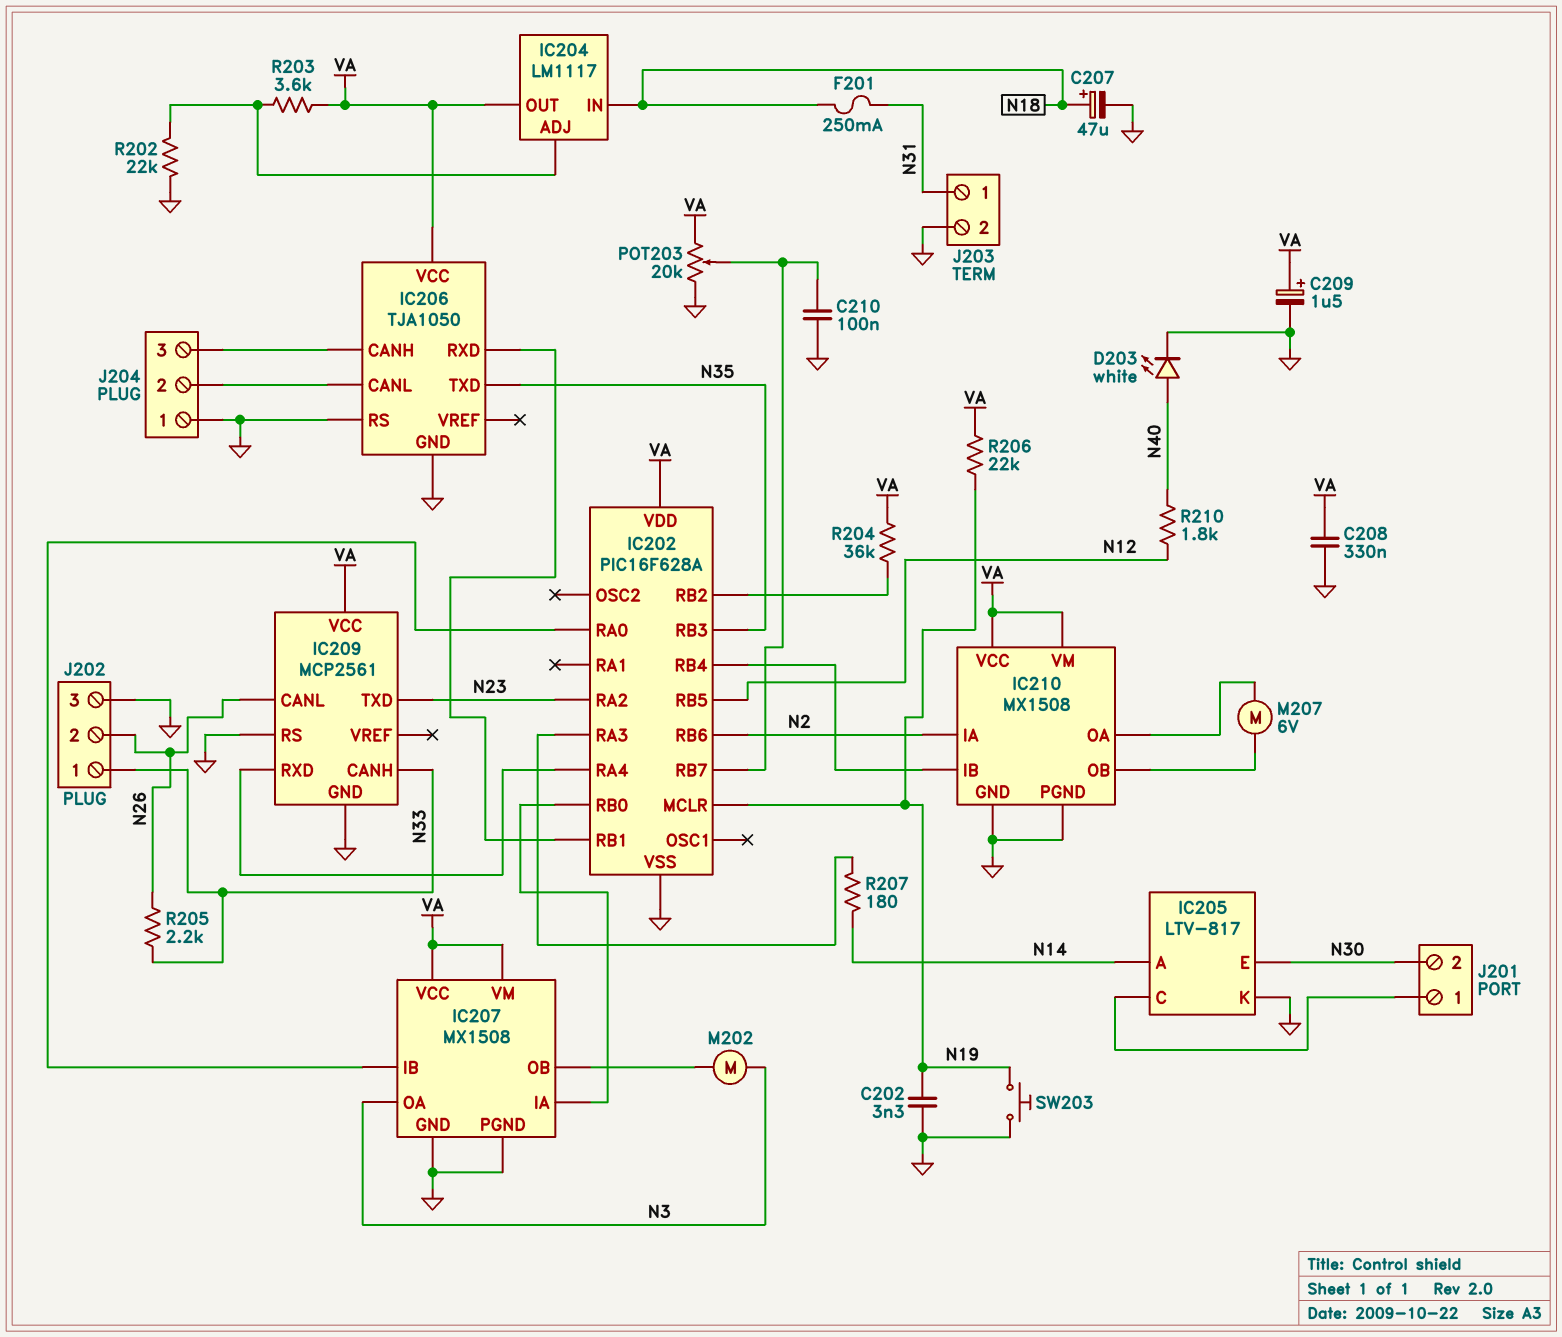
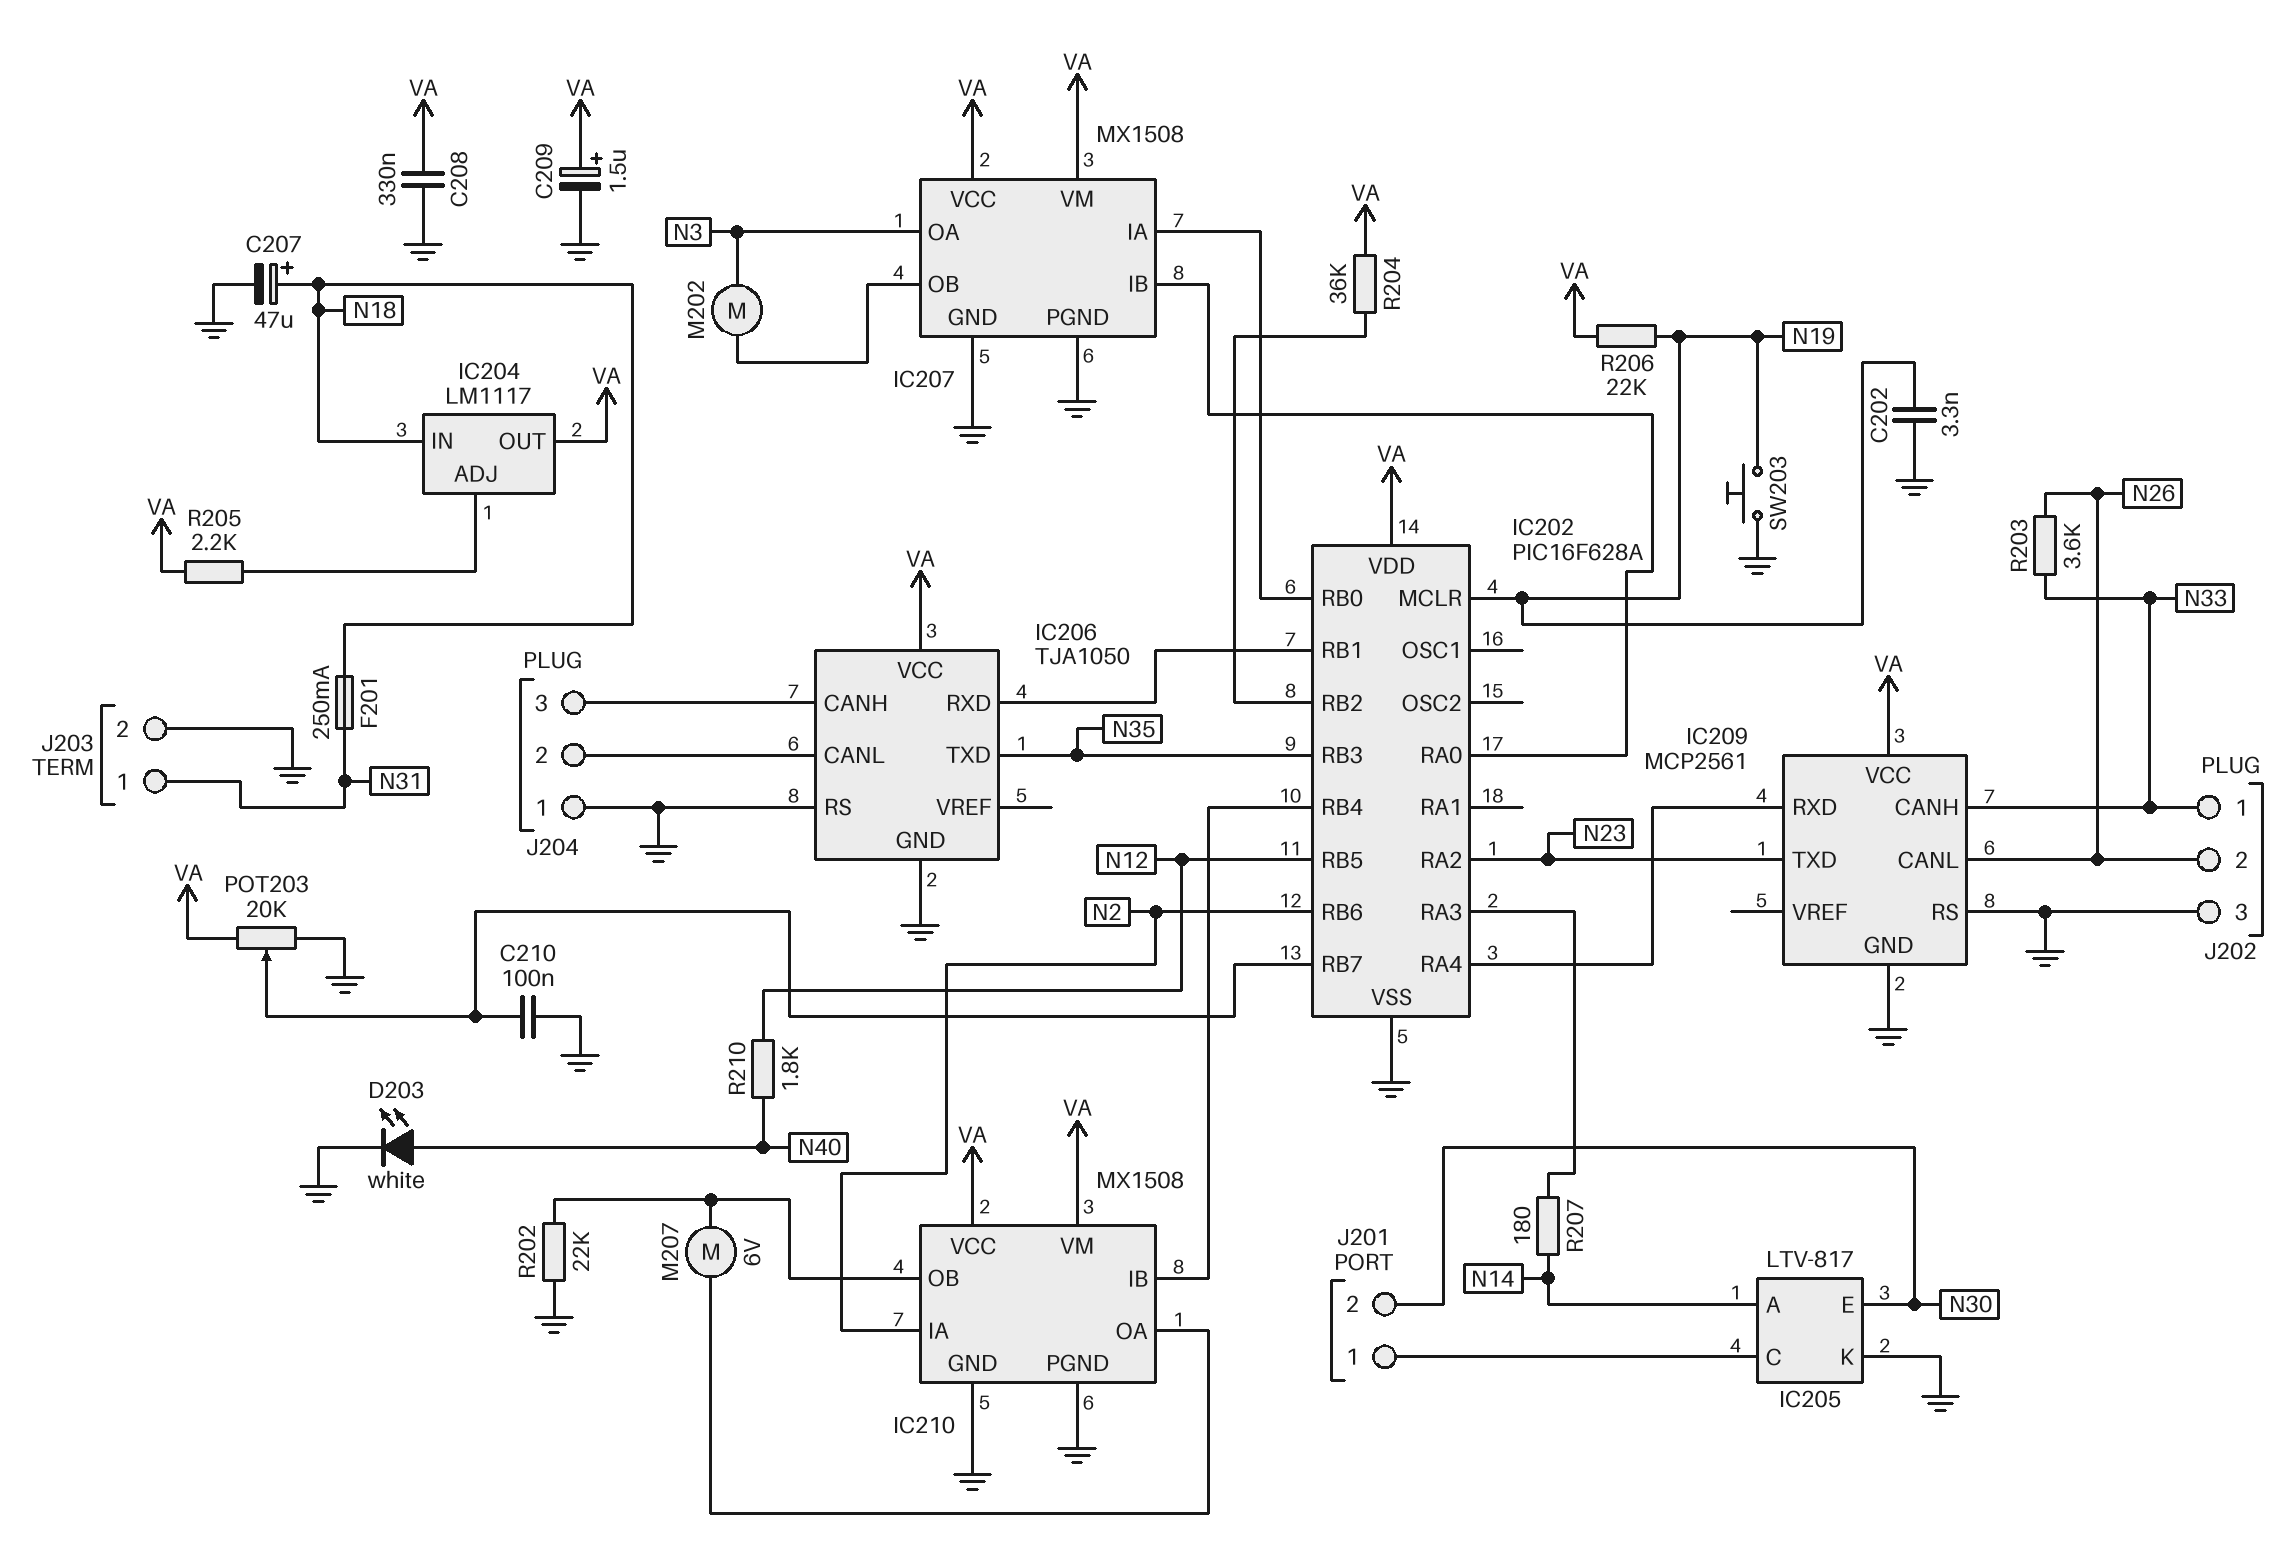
R202: 22k (GND, IC204/ADJ) -> 22k (GND, IC210/OB)
R203: 3.6k (IC204/ADJ, VA) -> 3.6k (N26, N33)
R205: 2.2k (N26, N33) -> 2.2k (IC204/ADJ, VA)

